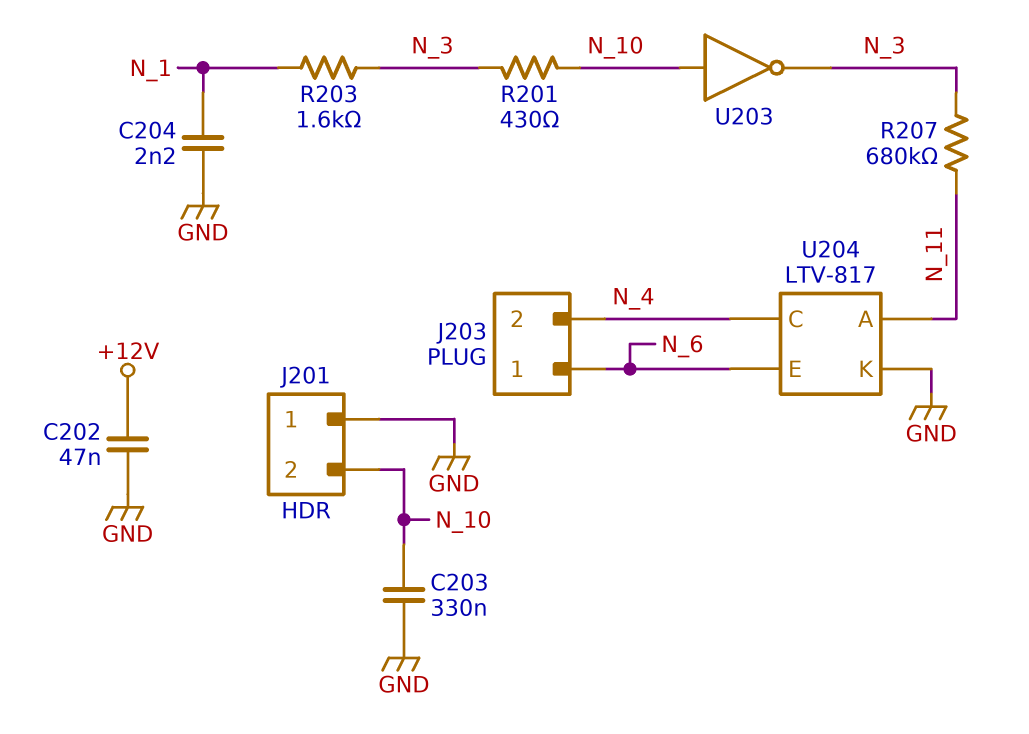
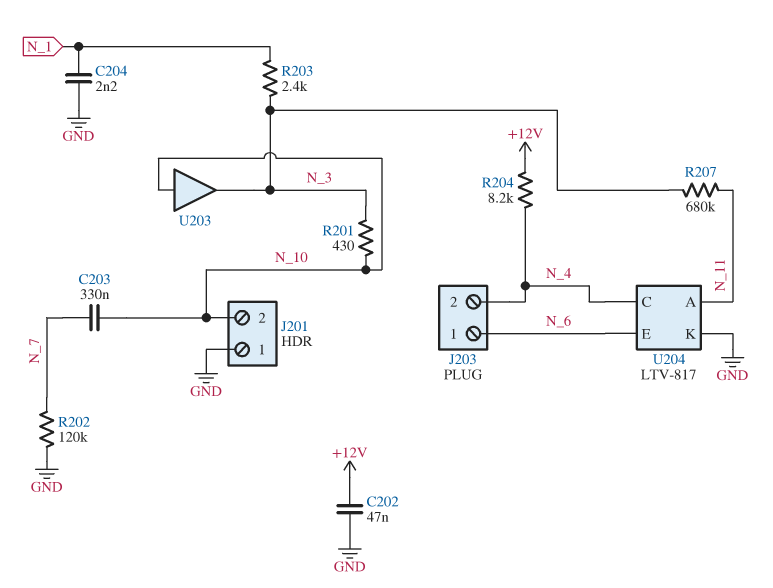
C203: 330nF (GND, N_10) -> 330nF (N_7, N_10)
R202: none -> 120k (GND, N_7)
R203: 1.6k (N_1, N_3) -> 2.4k (N_1, N_3)
R204: none -> 8.2k (+12V, N_4)
U203: NOT (in N_10, out N_3) -> buffer (in N_10, out N_3)

